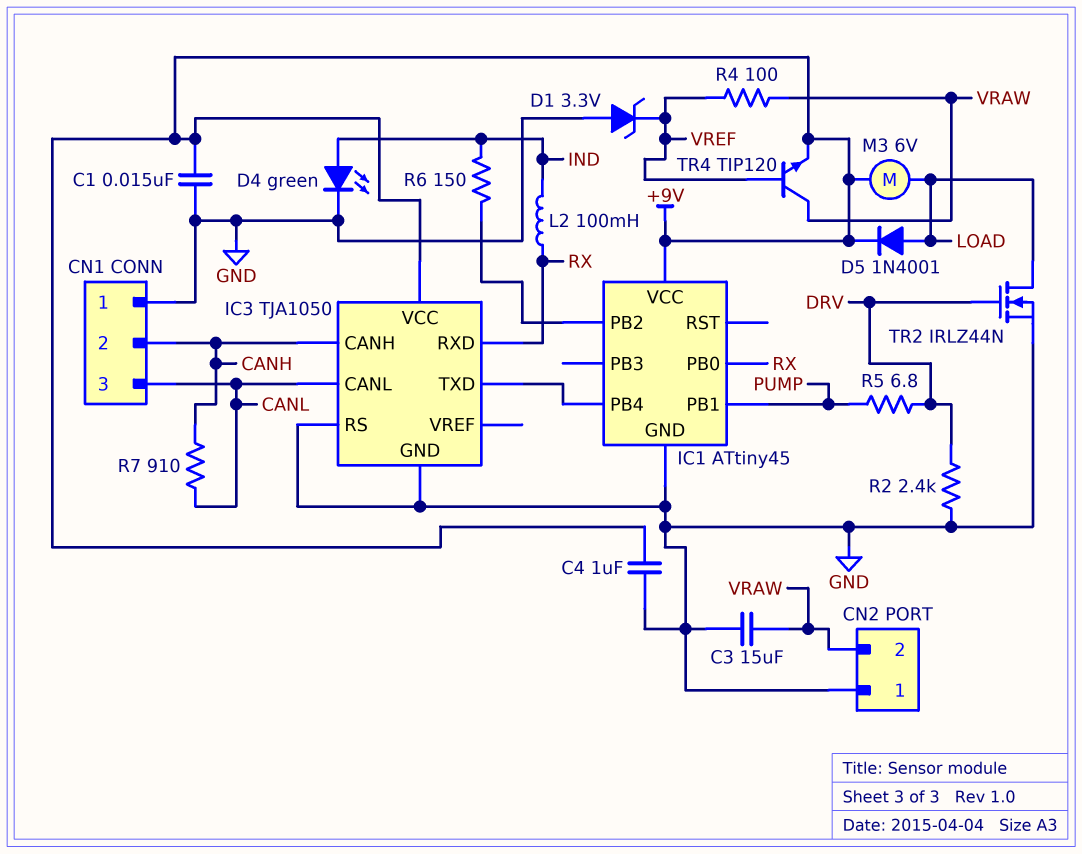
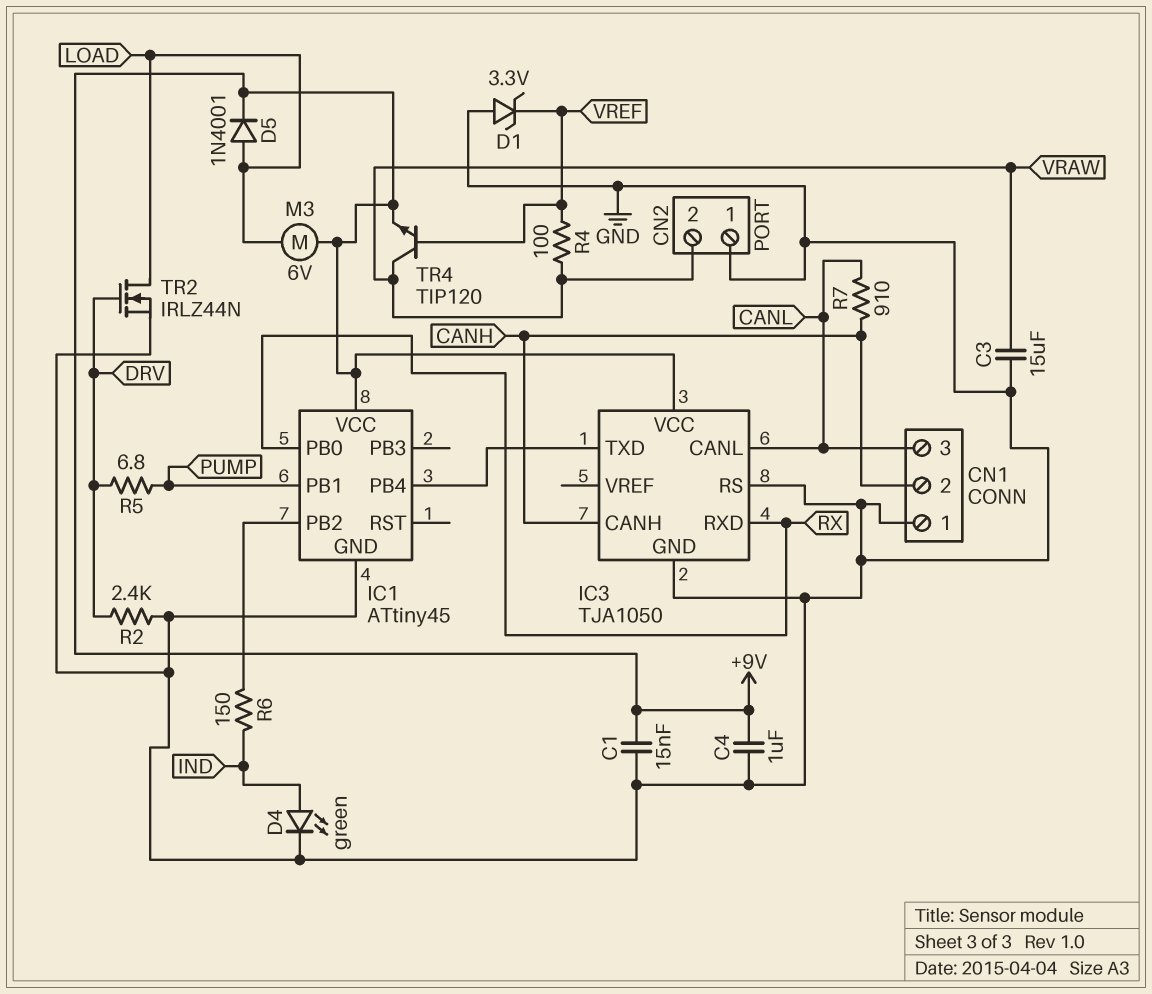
L2: 100mH (IND, RX) -> none

